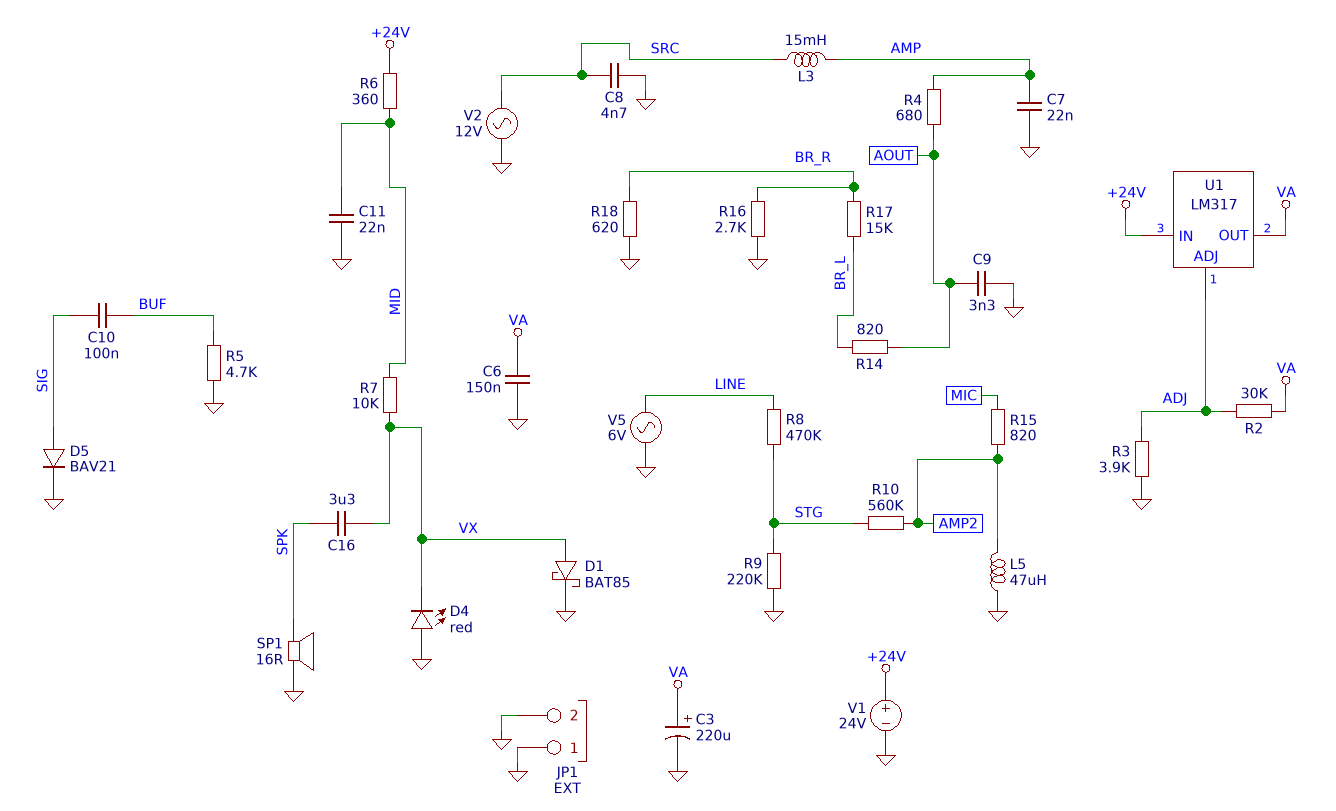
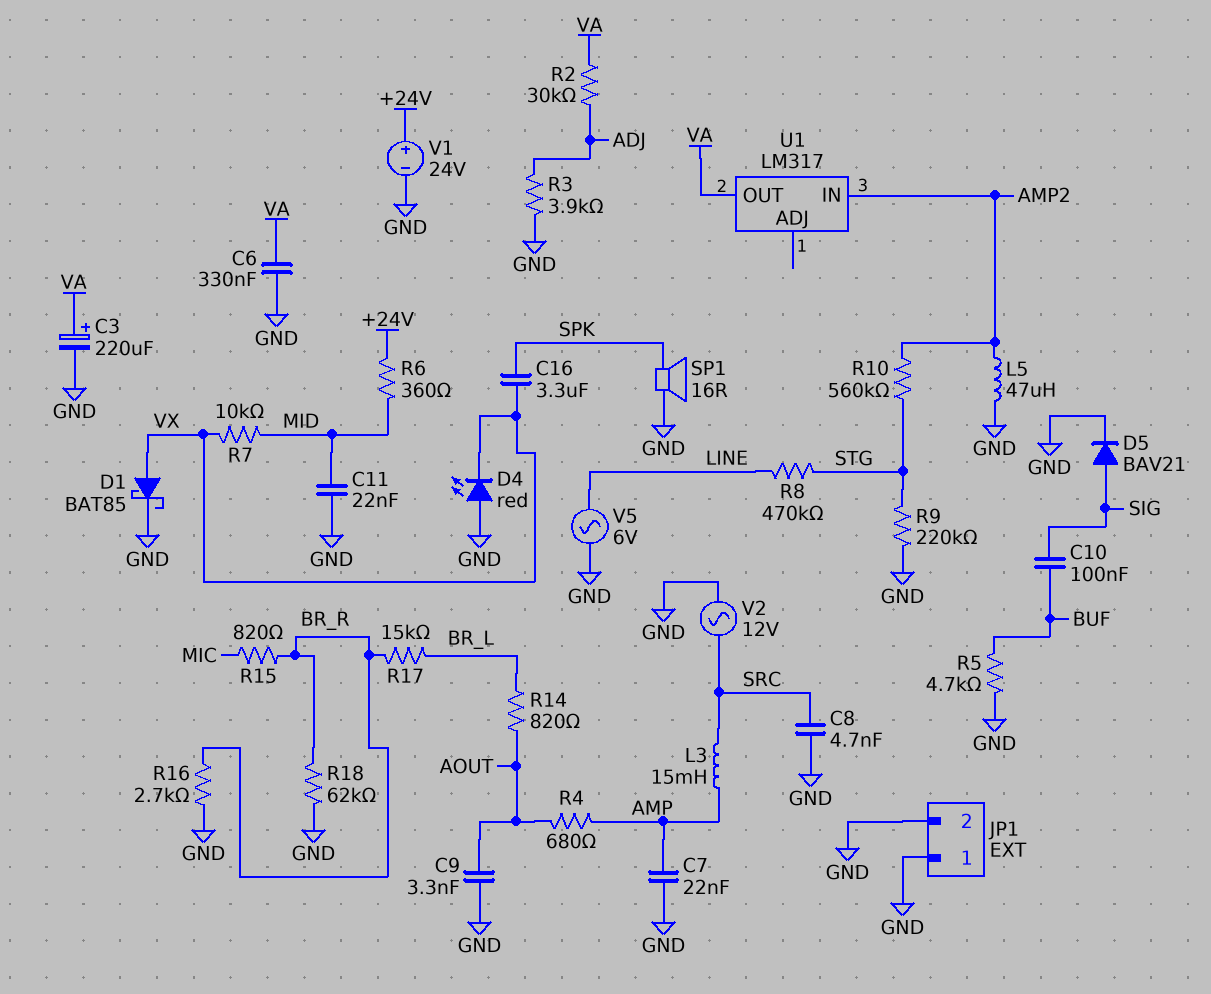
C6: 150nF (GND, VA) -> 330nF (GND, VA)
R15: 820 (AMP2, MIC) -> 820 (BR_R, MIC)
R18: 620 (BR_R, GND) -> 62k (BR_R, GND)
U1 pin ADJ: ADJ -> none
U1 pin IN: +24V -> AMP2

